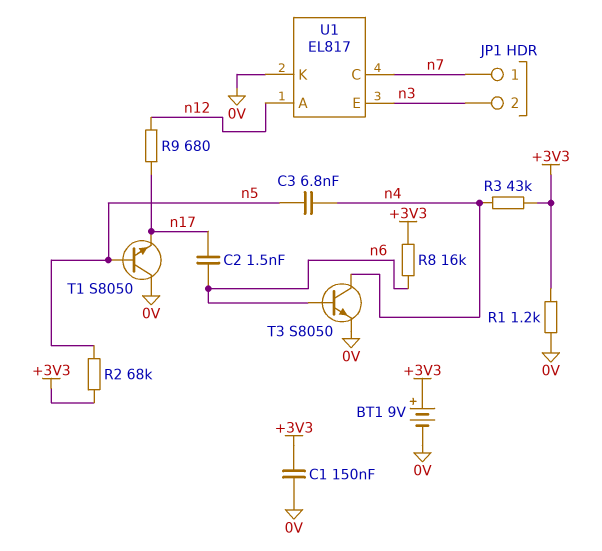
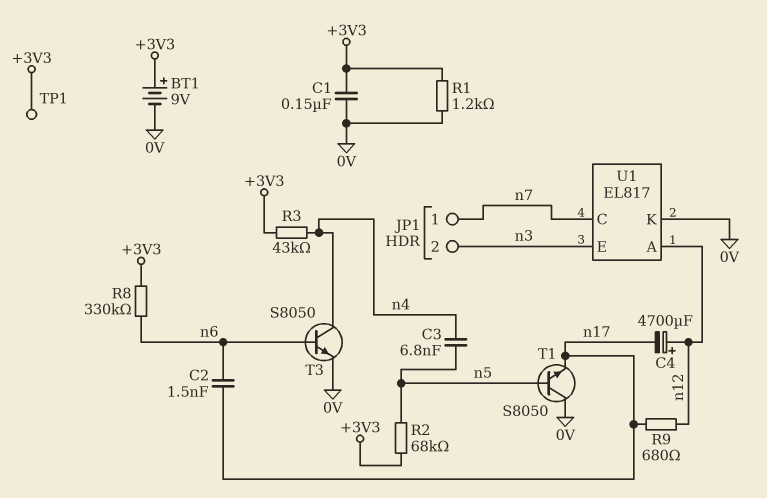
C4: none -> 4700uF (plus n12, minus n17)
R8: 16k (+3V3, n6) -> 330k (+3V3, n6)
TP1: none -> test point (+3V3)

